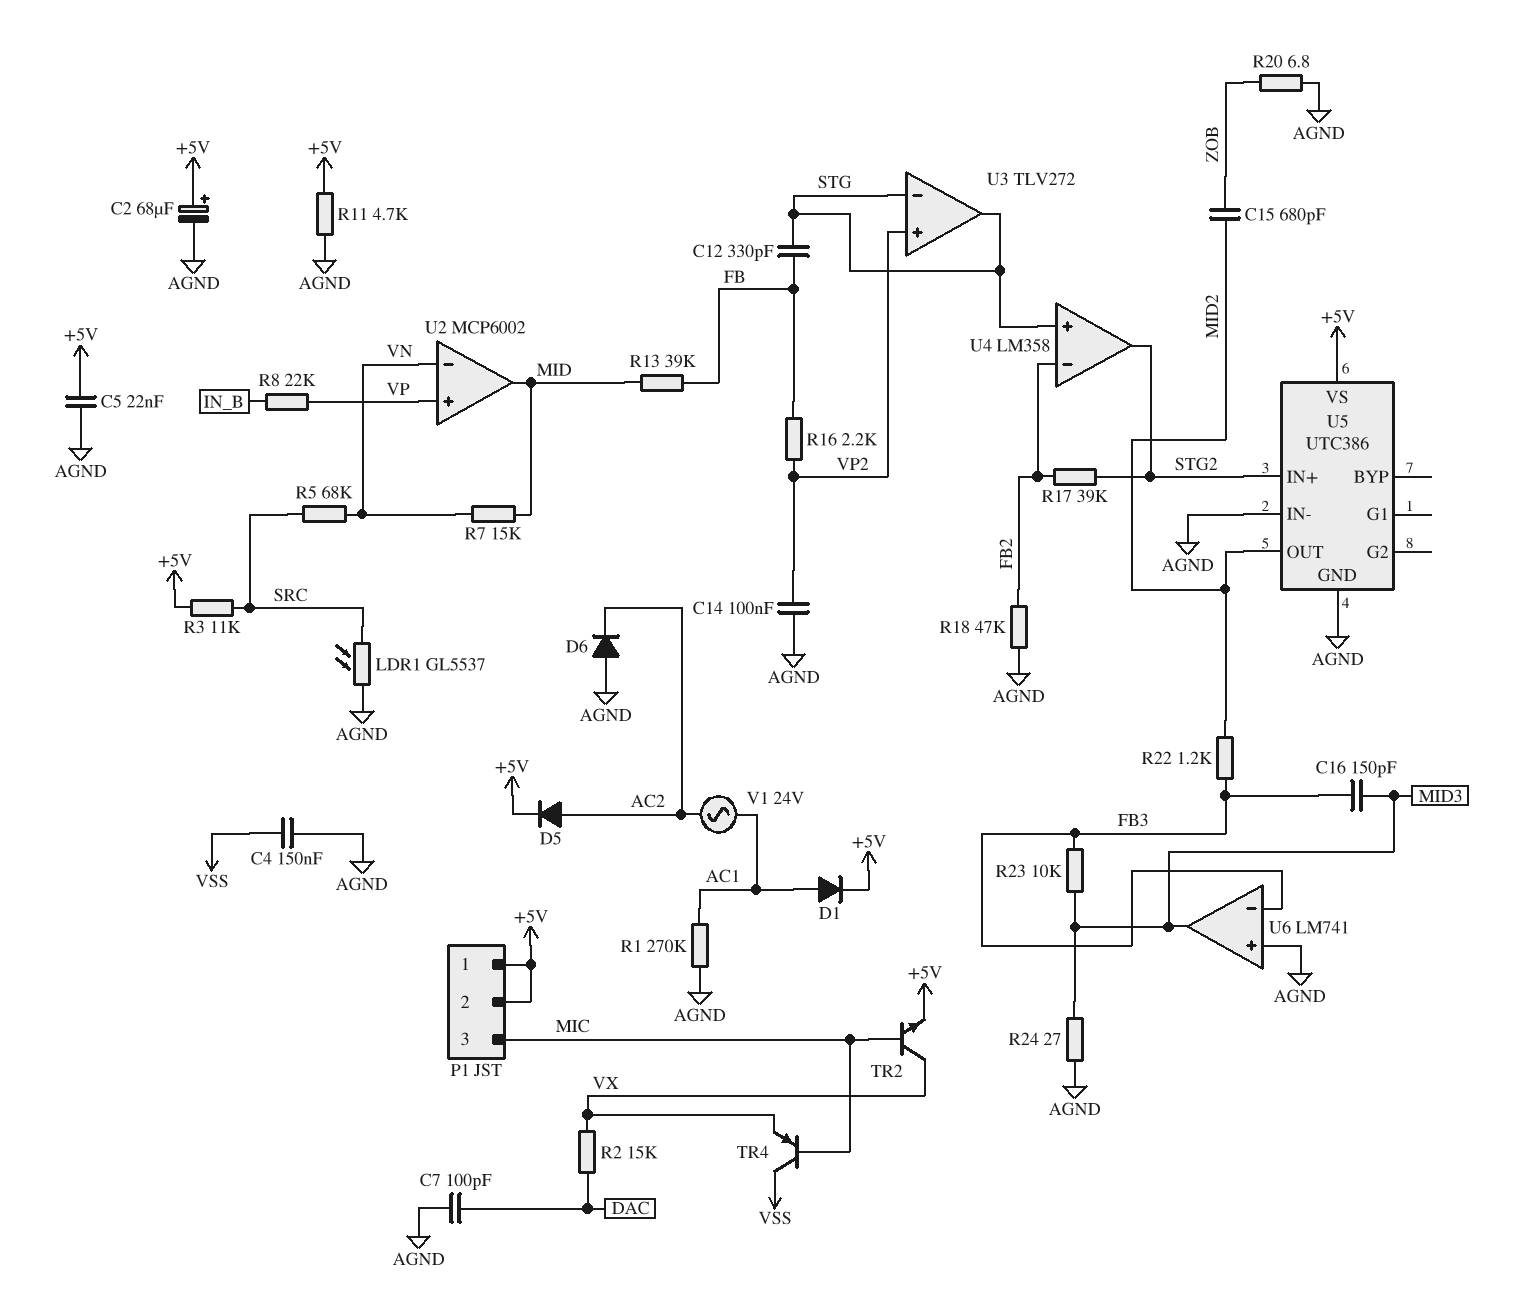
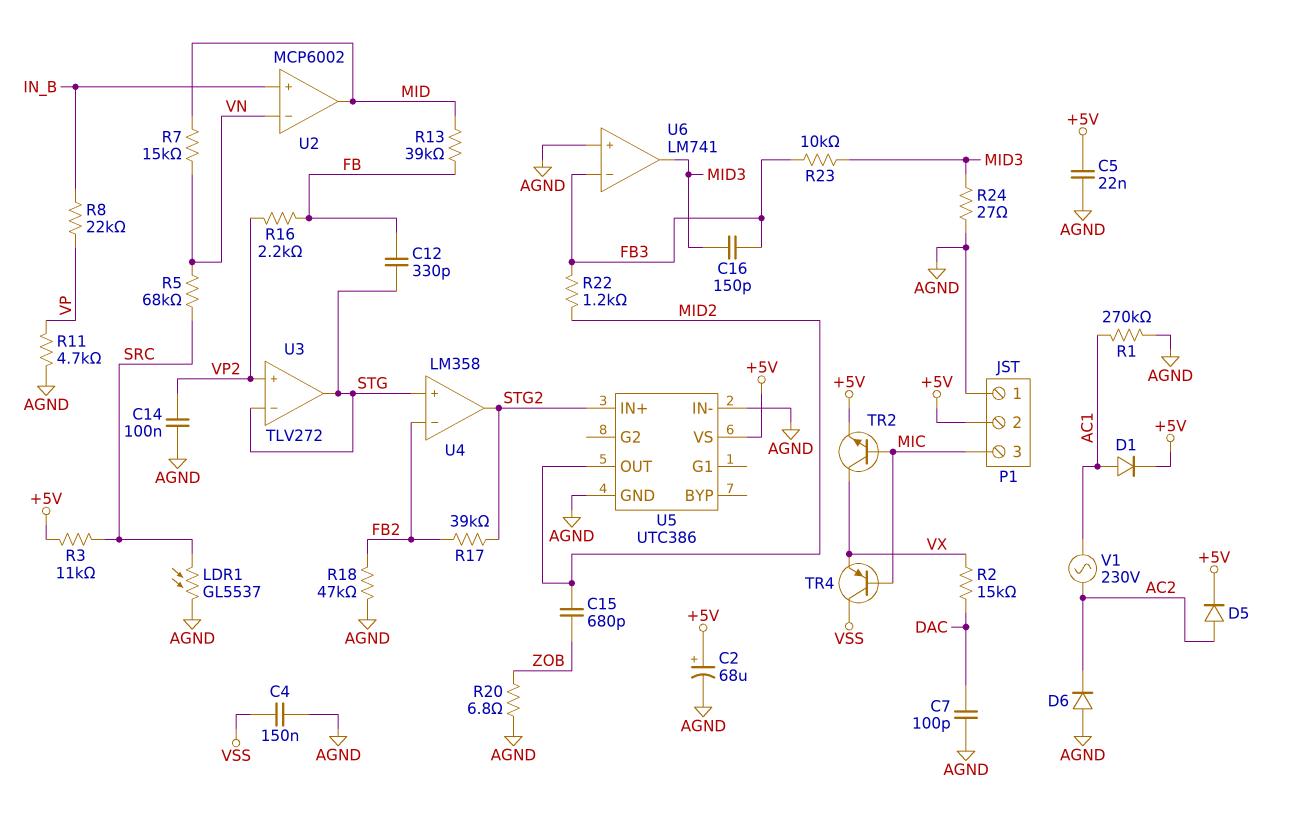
P1 pin 1: +5V -> AGND
R11: 4.7k (+5V, AGND) -> 4.7k (AGND, VP)
U2 pin in+: VP -> IN_B
V1: AC 24V (AC1, AC2) -> AC 230V (AC1, AC2)

